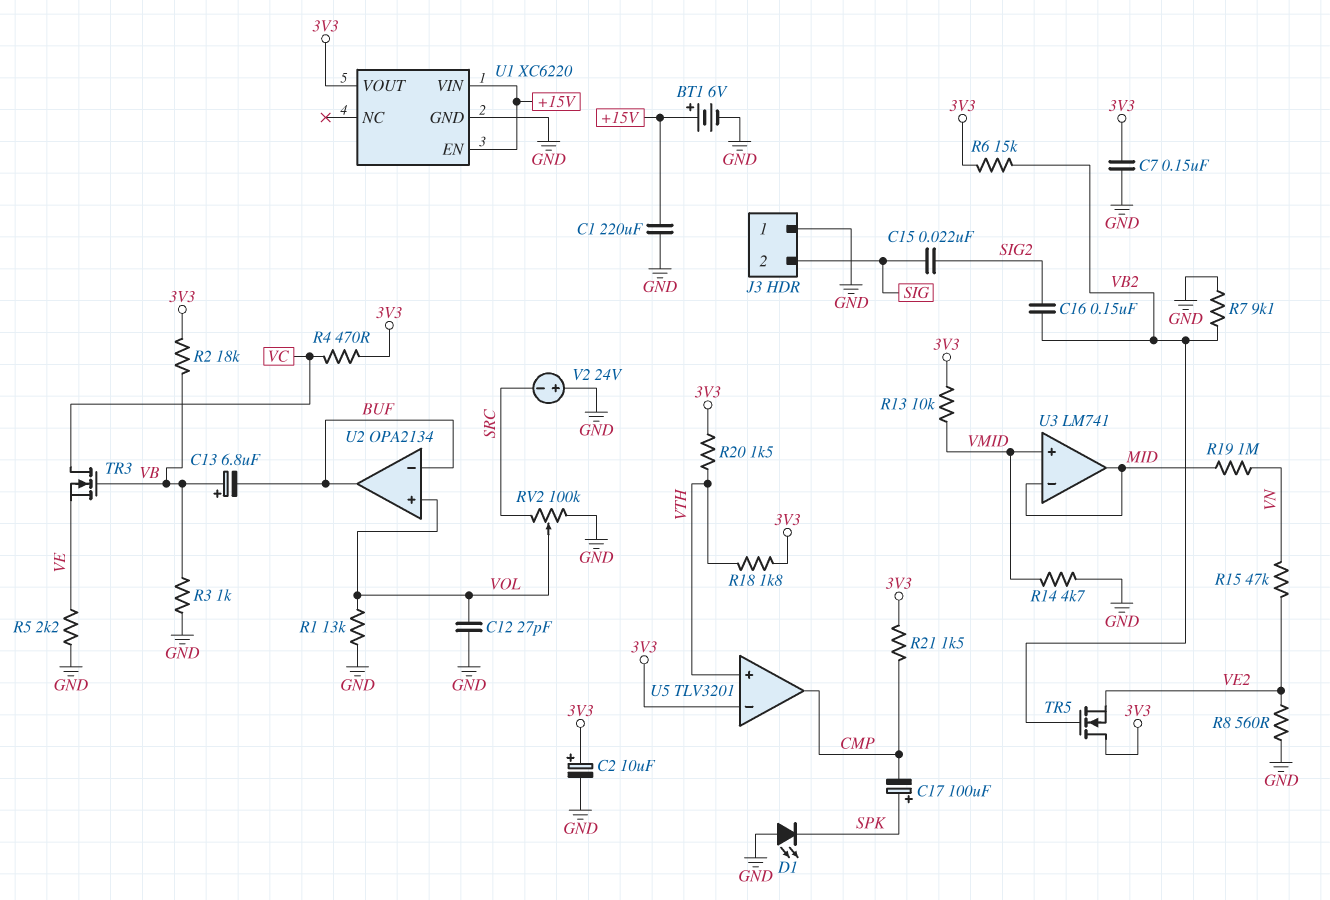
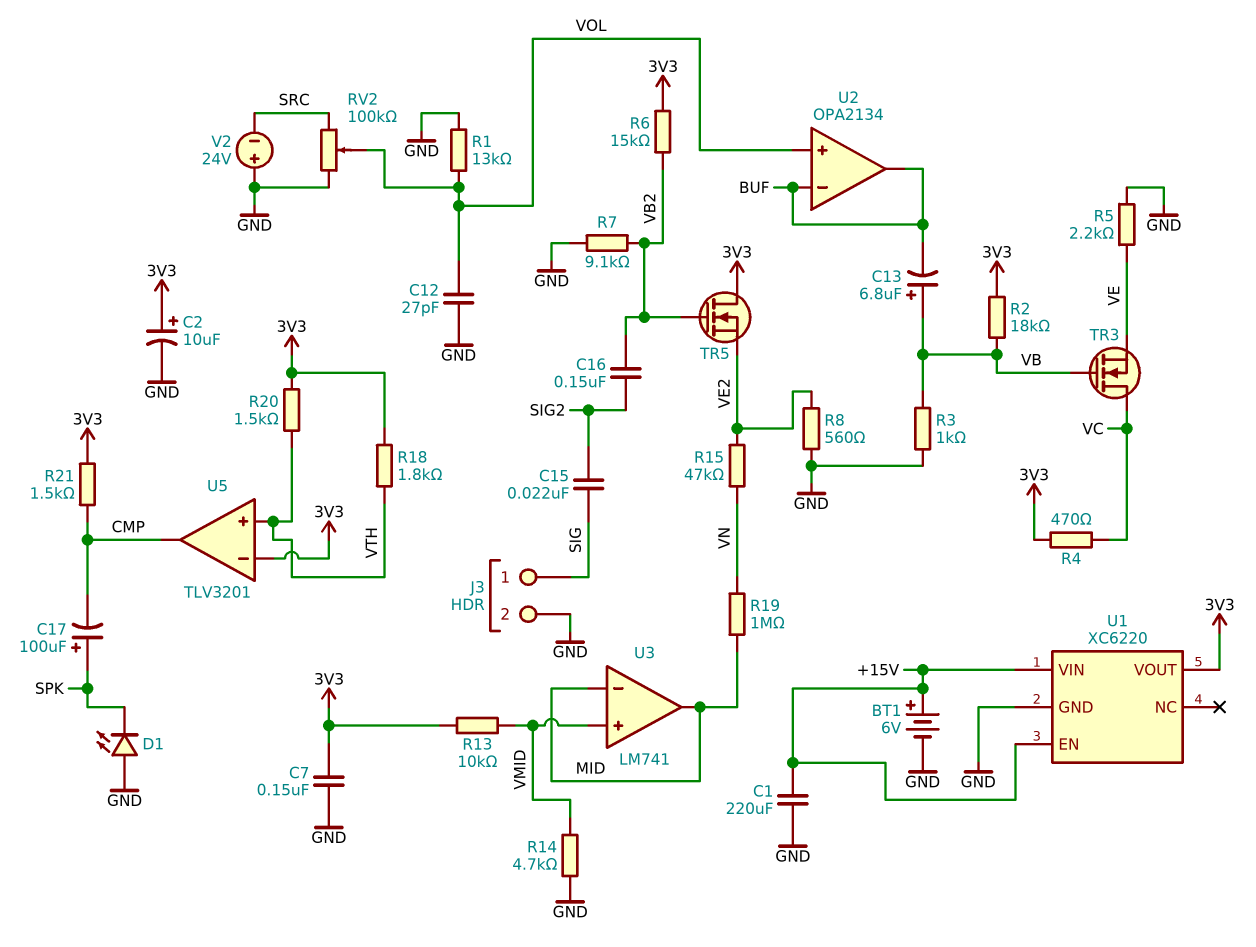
J3 pin 1: GND -> SIG
J3 pin 2: SIG -> GND

